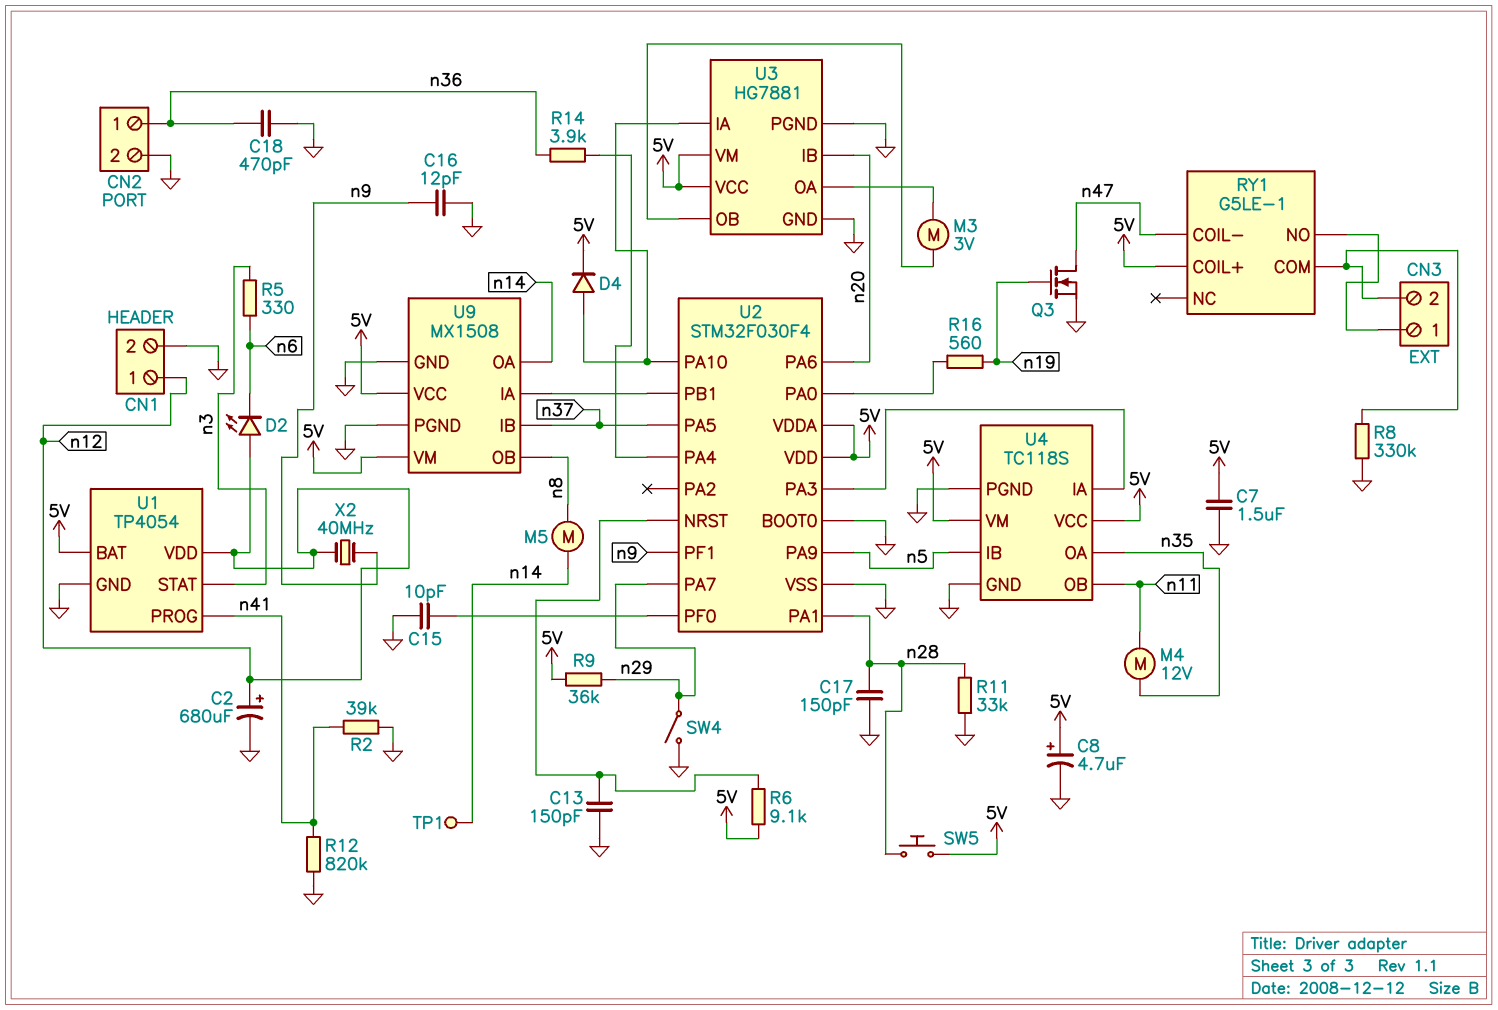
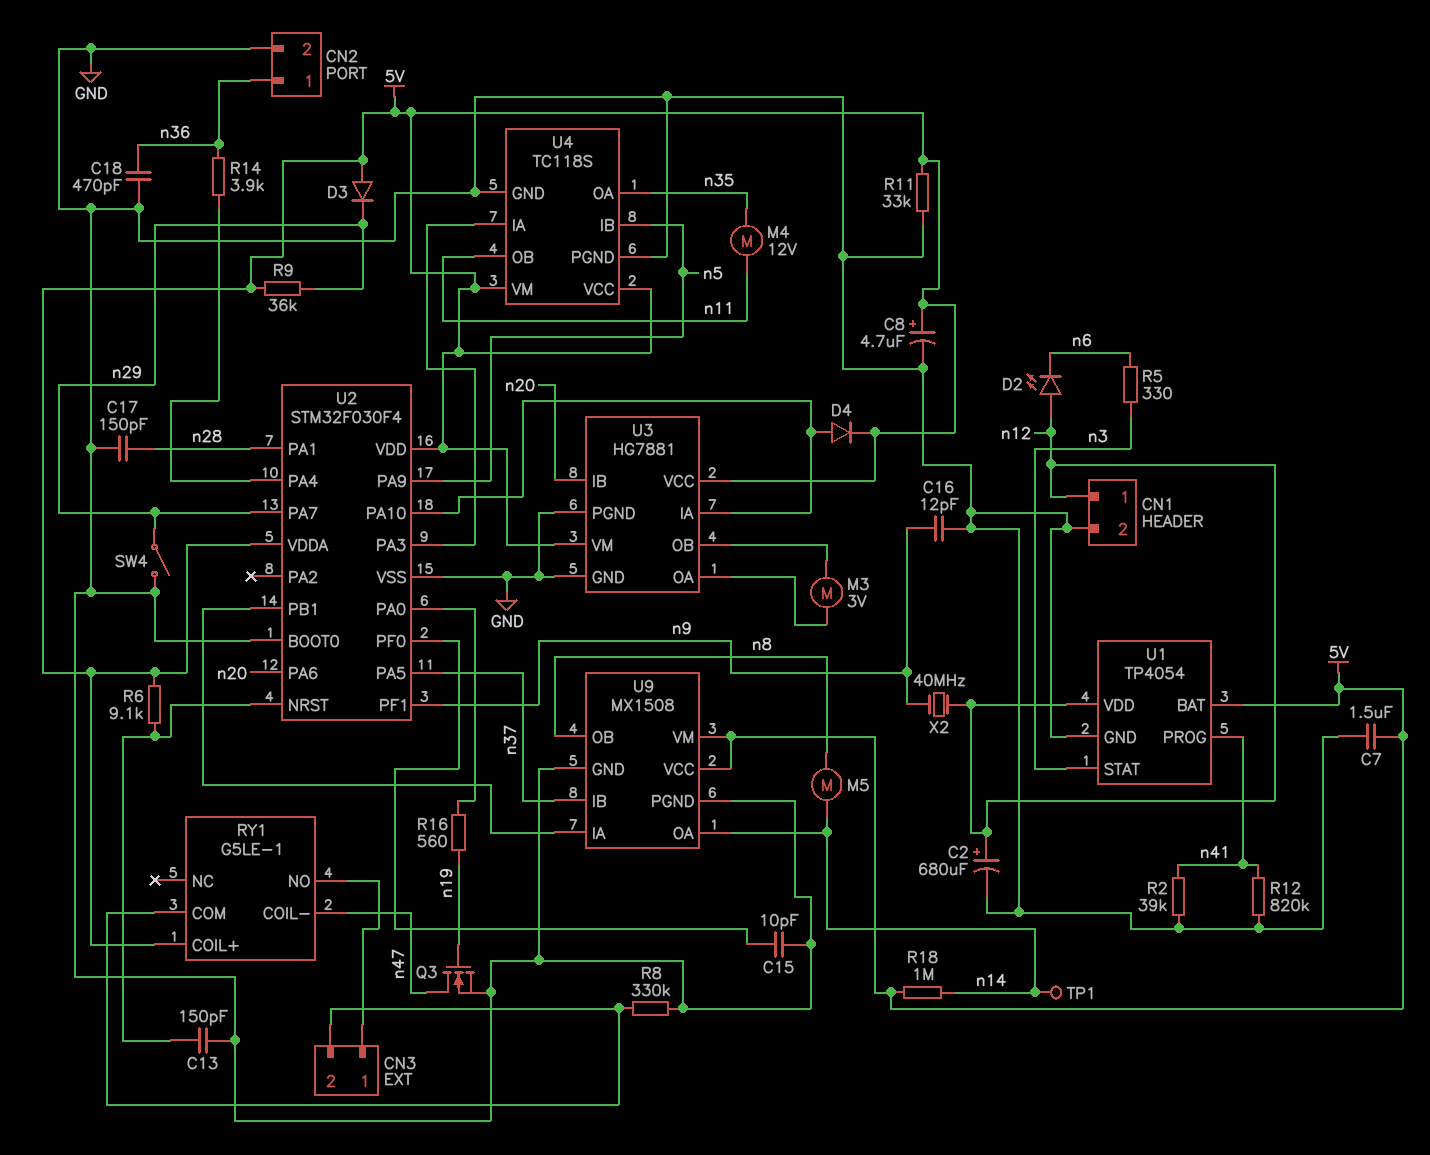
D3: none -> diode (A 5V, K n29)
R11: 33k (GND, n28) -> 33k (5V, GND)
R18: none -> 1M (5V, n14)
SW5: button (5V, n28) -> none

